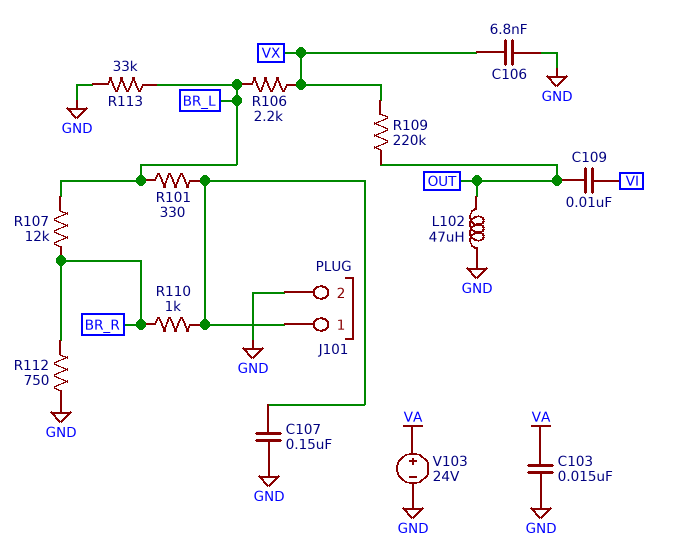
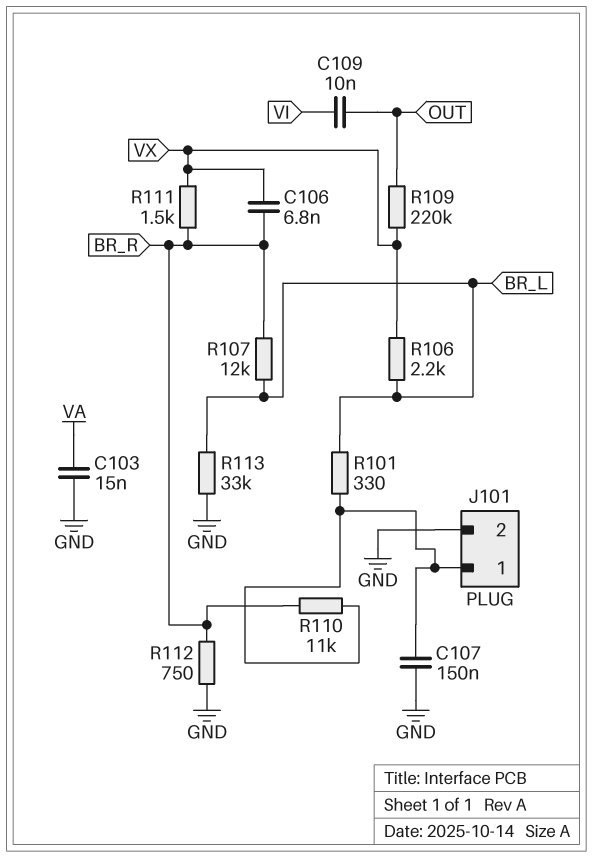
C106: 6.8nF (GND, VX) -> 6.8nF (BR_R, VX)
L102: 47uH (GND, OUT) -> none
R110: 1k (BR_R, J101/1) -> 11k (BR_R, J101/1)
R111: none -> 1.5k (BR_R, VX)
V103: 24V (plus VA, minus GND) -> none

